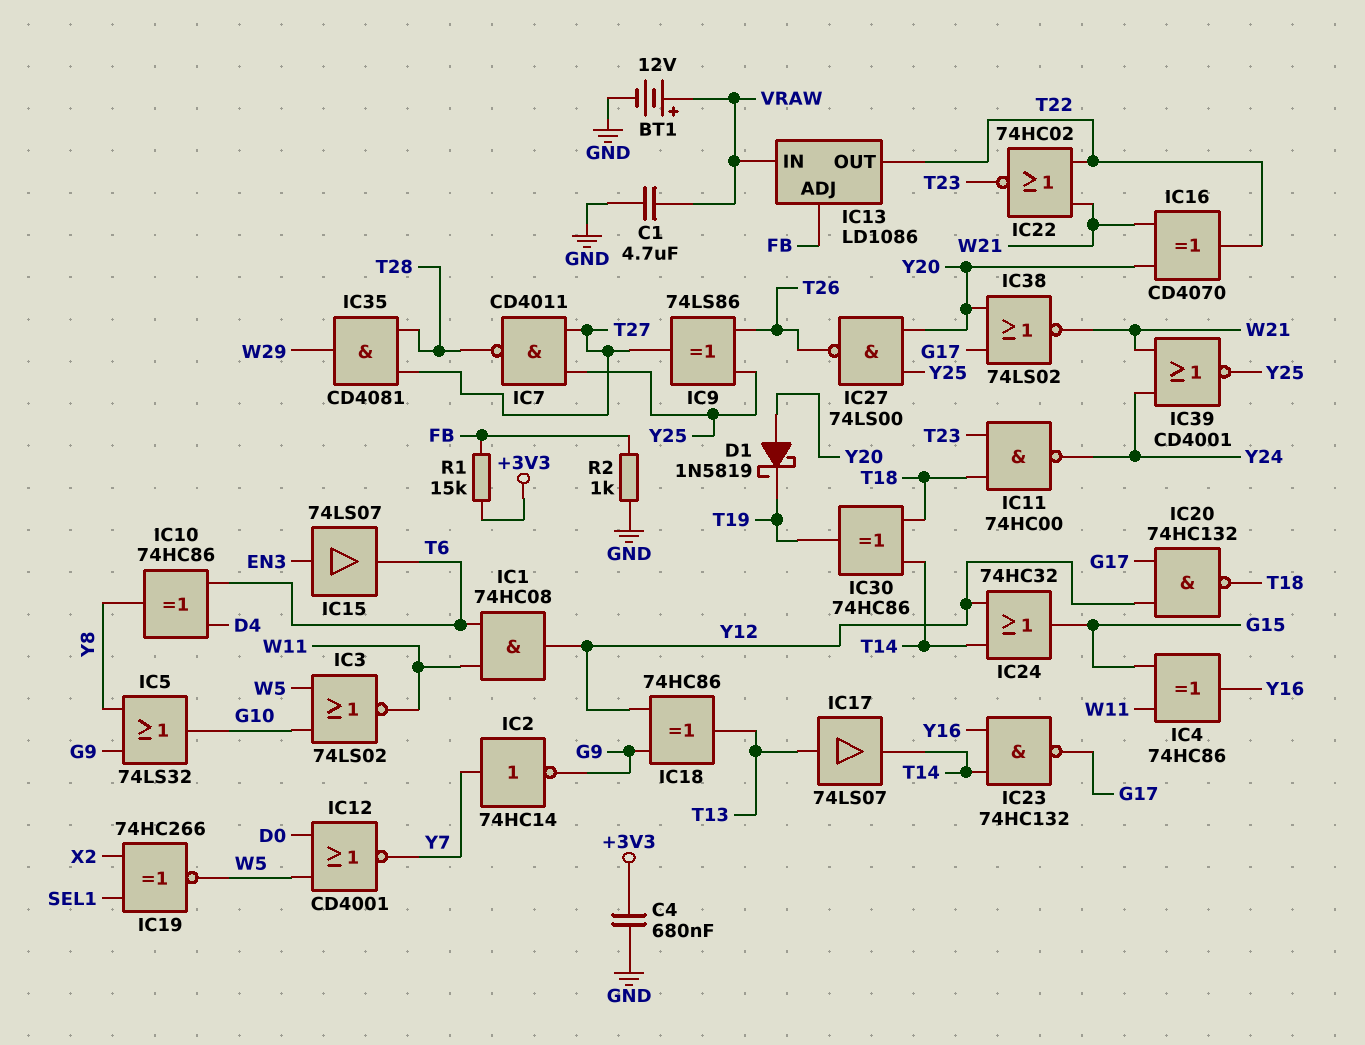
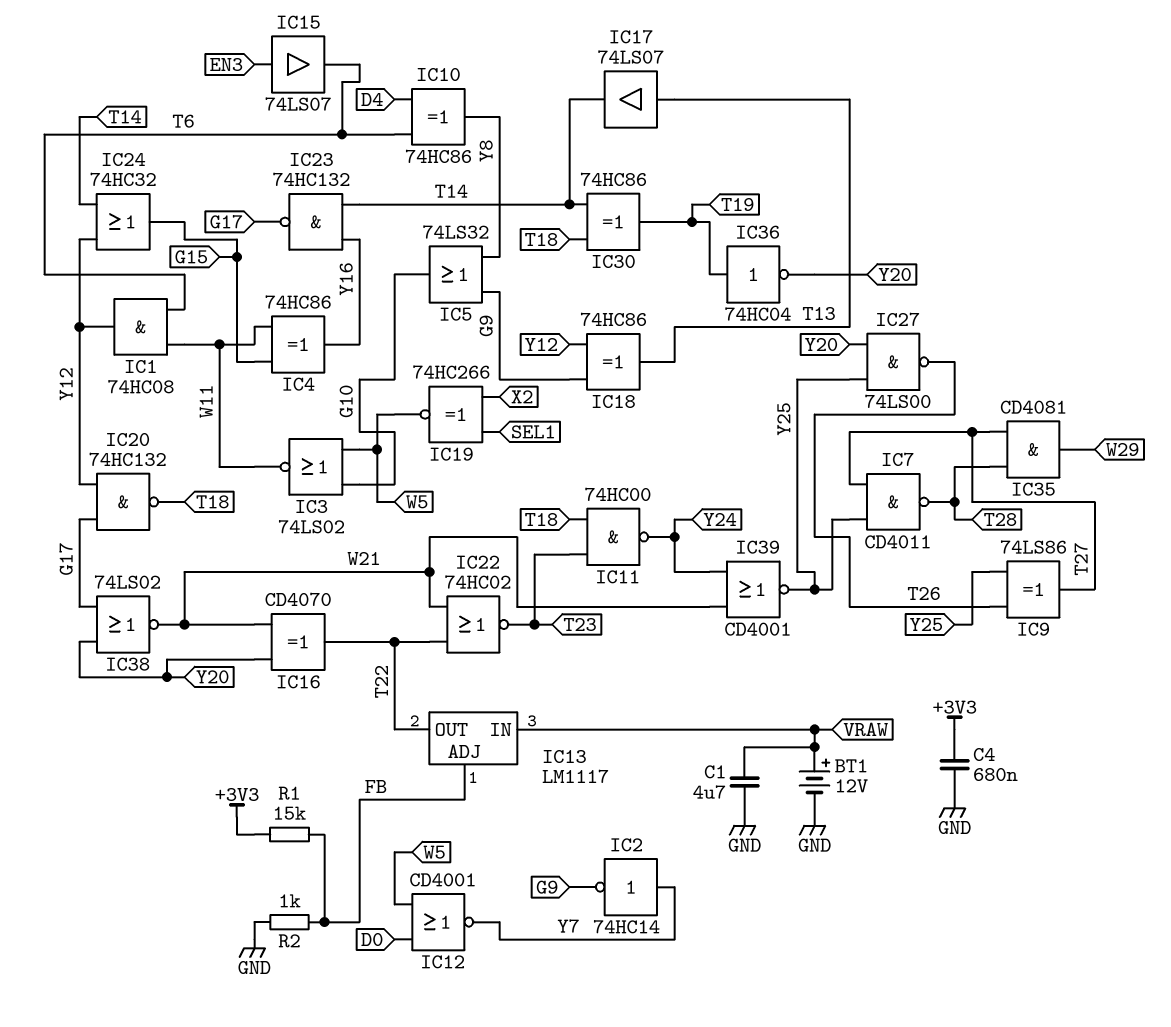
D1: schottky 1N5819 (A Y20, K T19) -> none
IC13: LD1086 -> LM1117
IC36: none -> NOT 74HC04 (in T19, out Y20)

